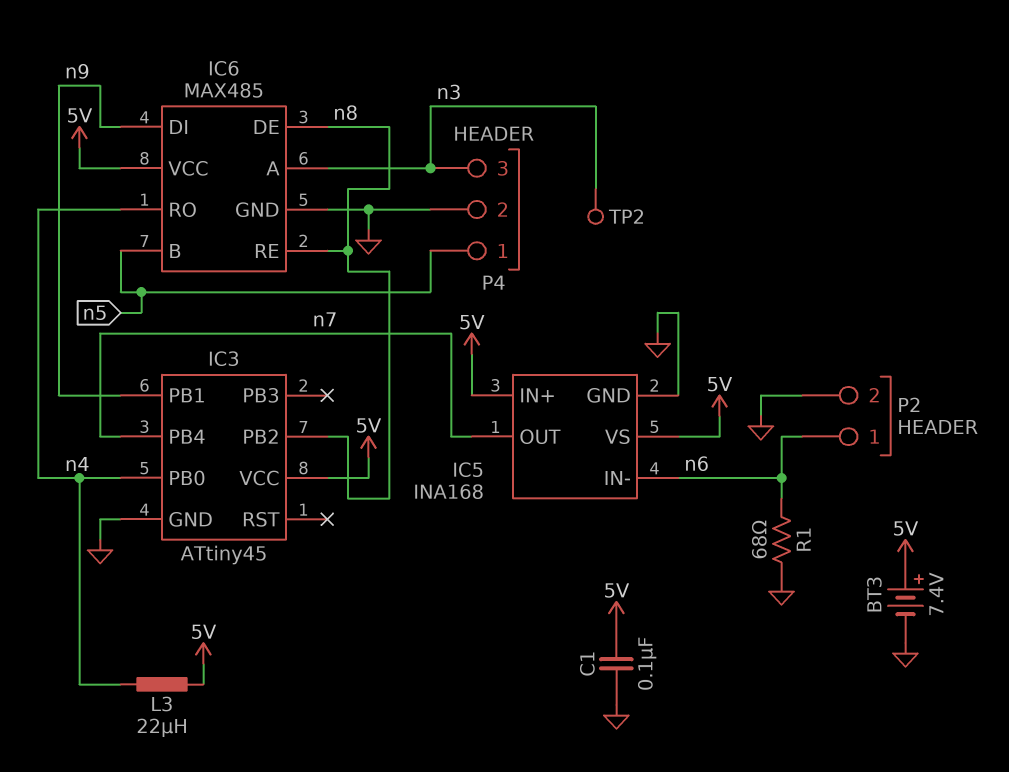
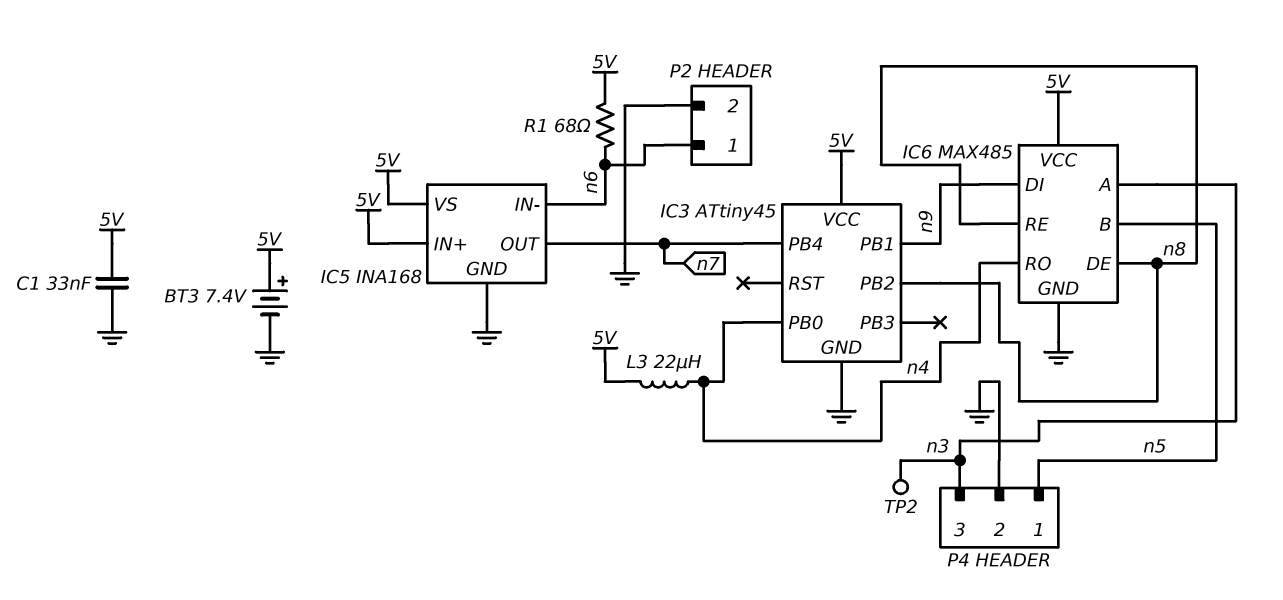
C1: 100nF (5V, GND) -> 33nF (5V, GND)
R1: 68 (GND, n6) -> 68 (5V, n6)

